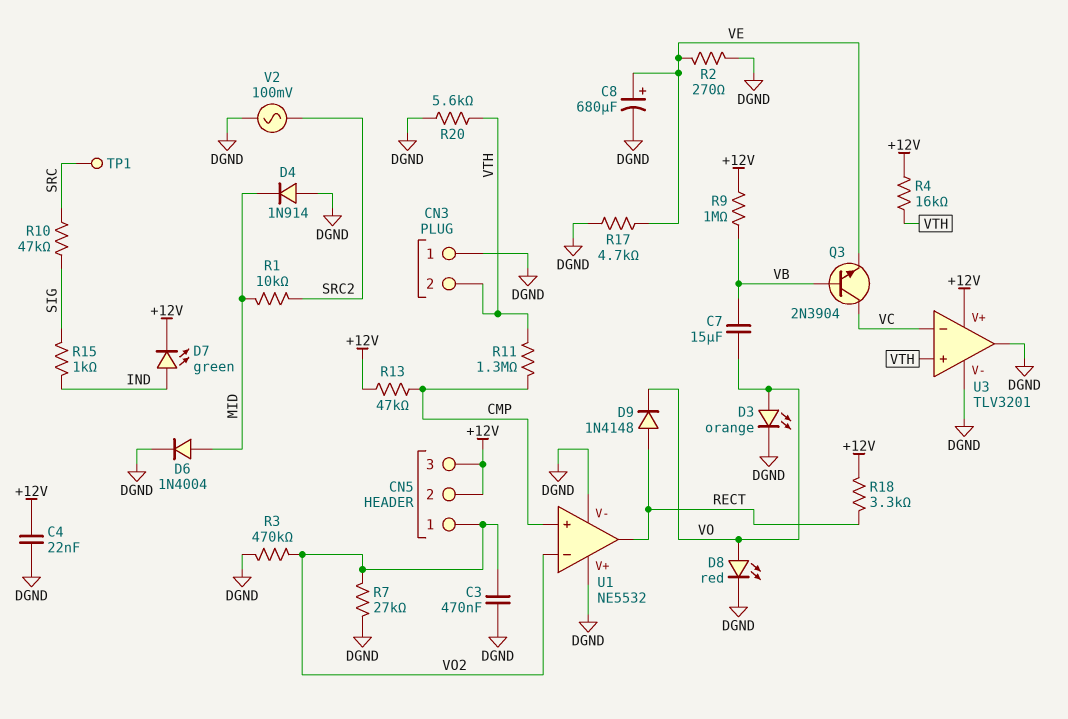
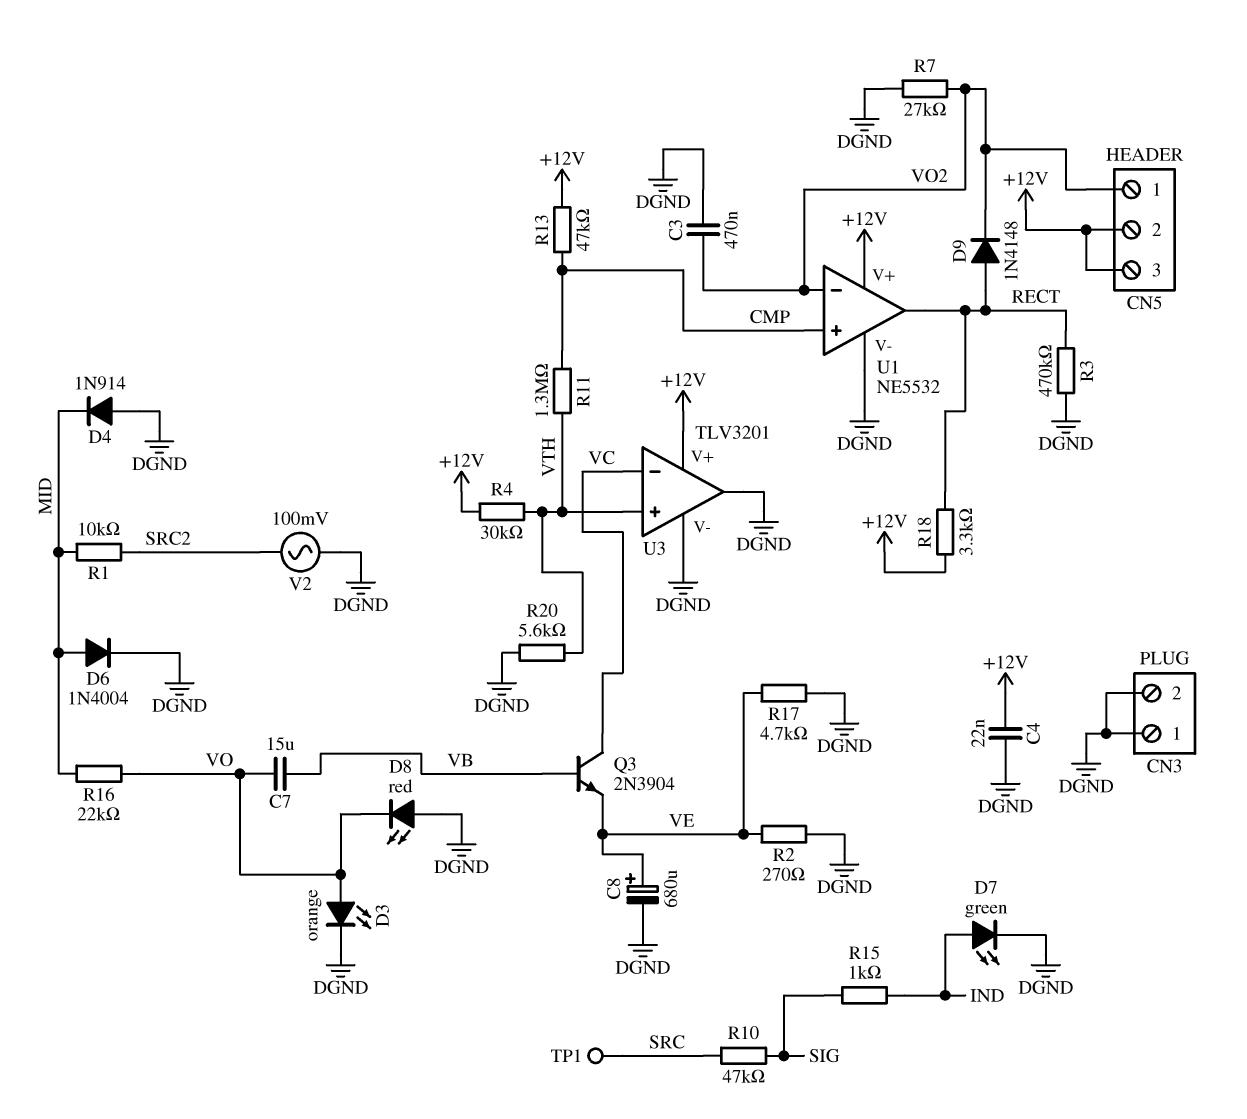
CN3 pin 2: VTH -> DGND
D7: LED green (A IND, K +12V) -> LED green (A IND, K DGND)
D8: LED red (A VO, K DGND) -> LED red (A DGND, K VO)
D9: diode 1N4148 (A RECT, K VO) -> diode 1N4148 (A RECT, K VO2)
R3: 470k (DGND, VO2) -> 470k (DGND, RECT)
R4: 16k (+12V, VTH) -> 30k (+12V, VTH)
R9: 1M (+12V, VB) -> none
R16: none -> 22k (MID, VO)
U1 pin V+: DGND -> +12V

